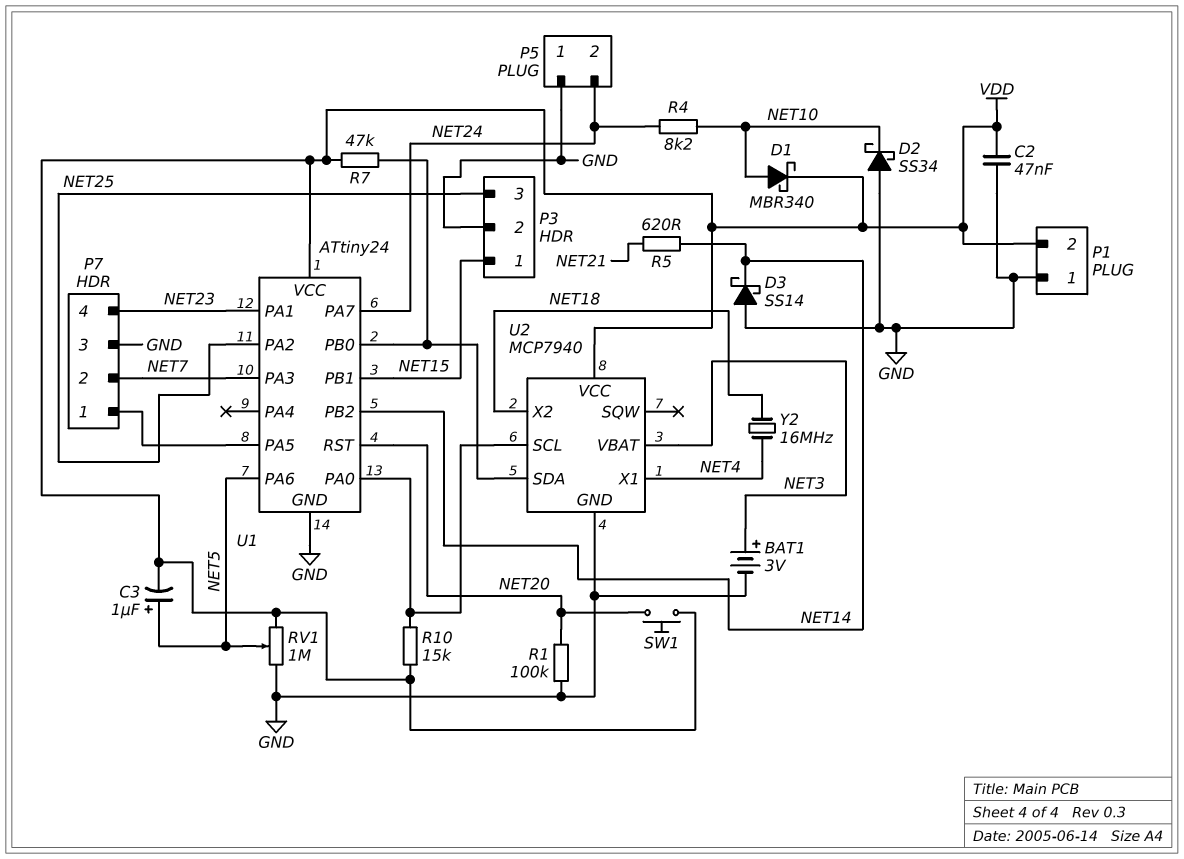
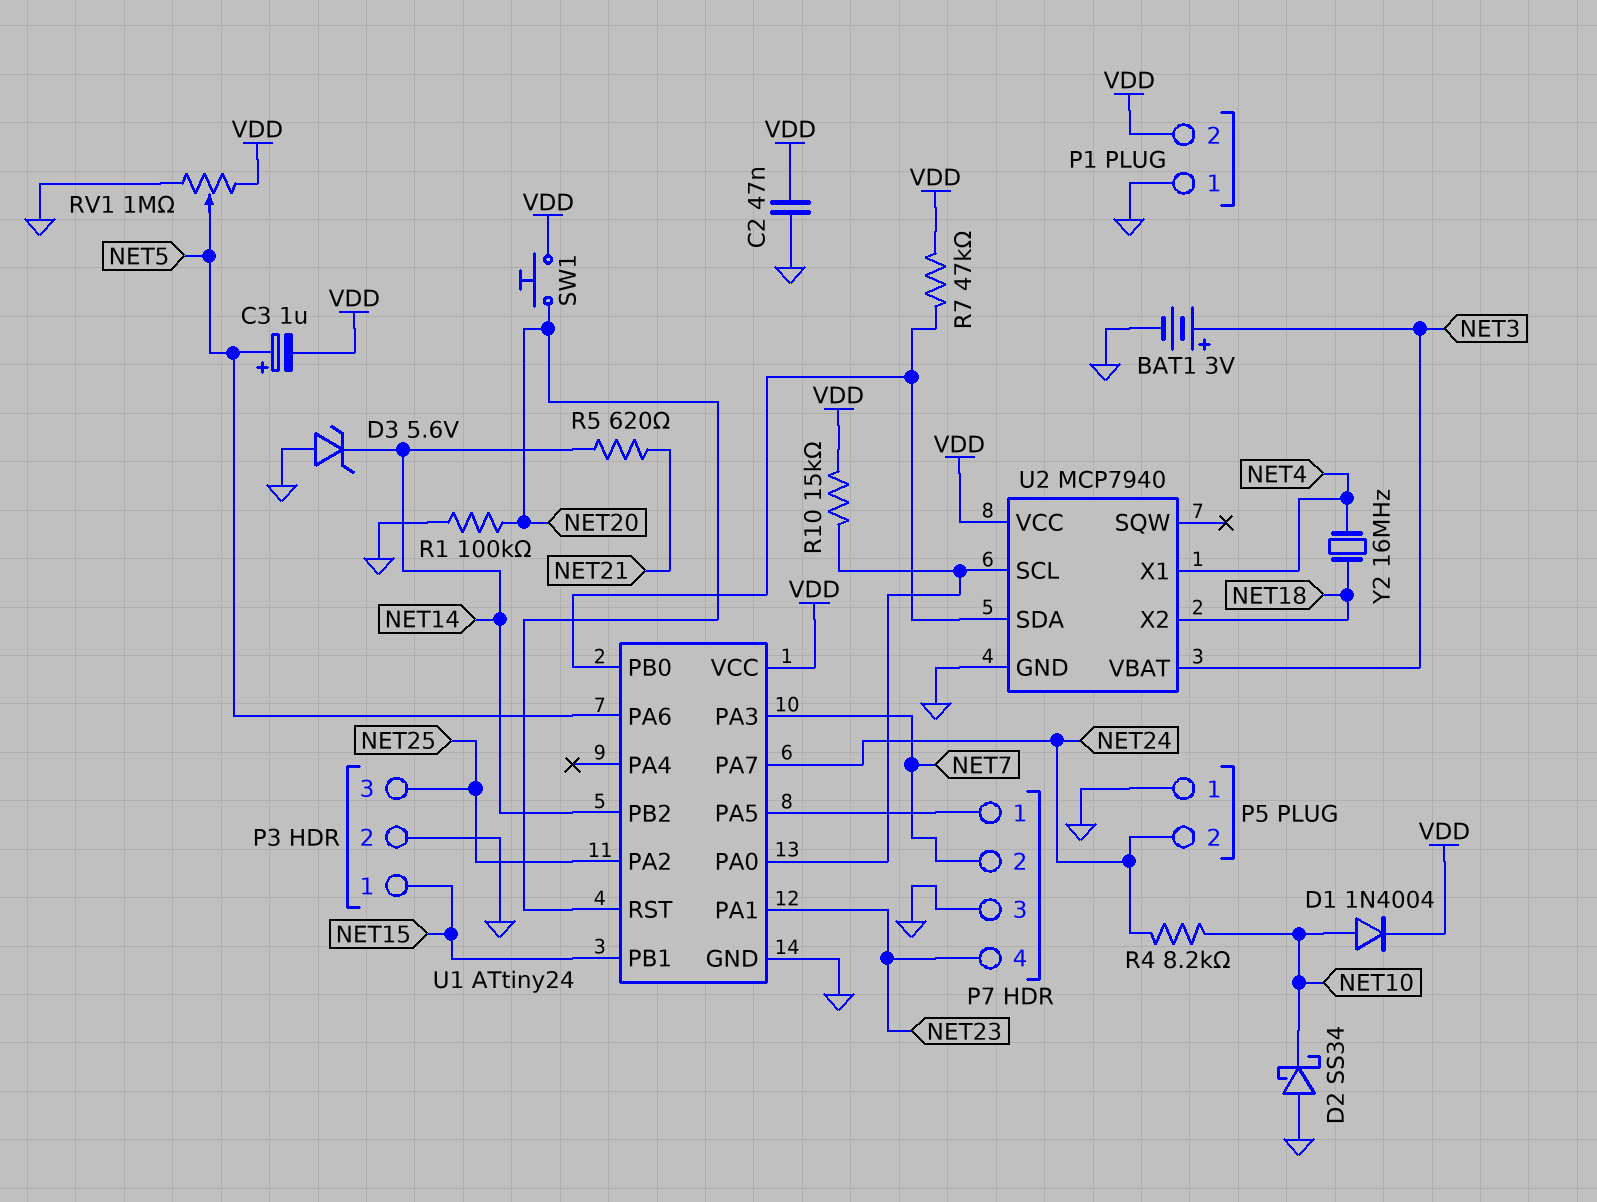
D1: schottky MBR340 (A NET10, K VDD) -> diode 1N4004 (A NET10, K VDD)
D3: schottky SS14 (A GND, K NET14) -> zener 5.6V (A GND, K NET14)

